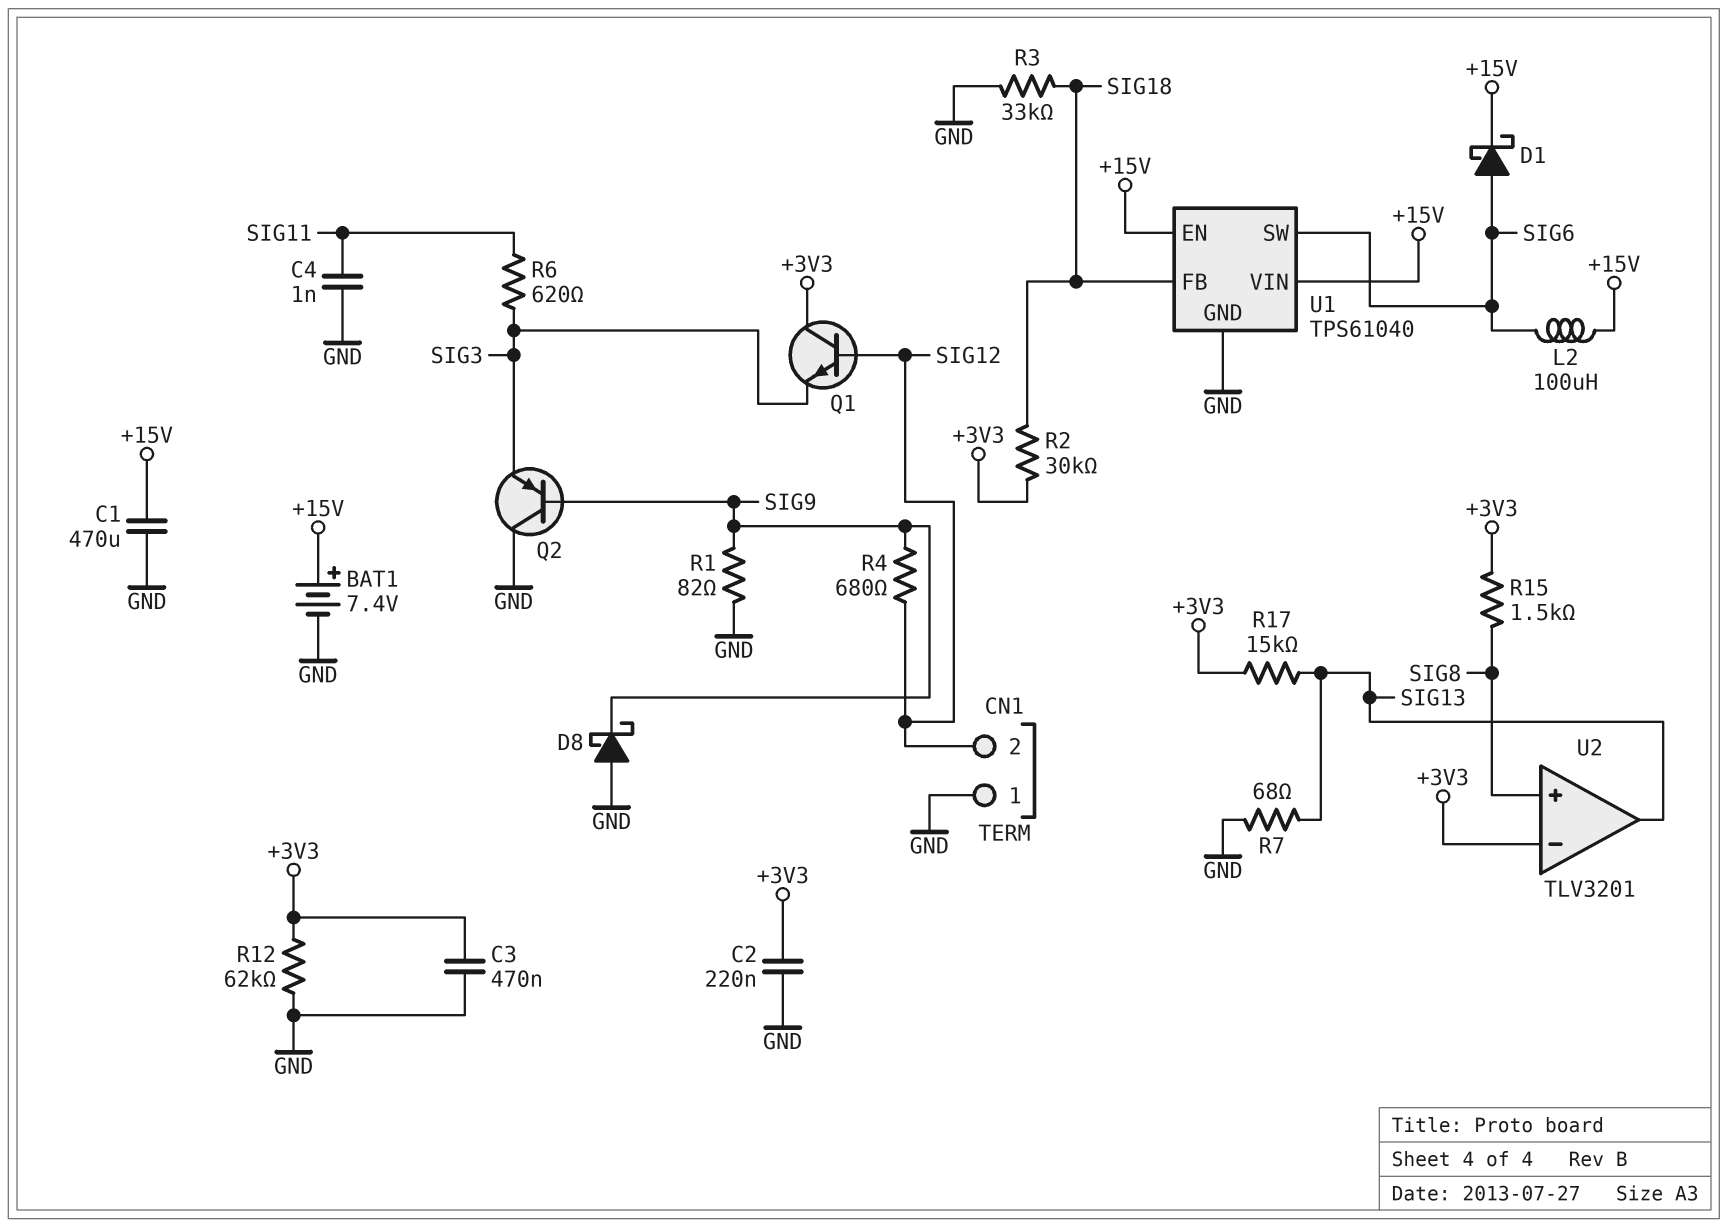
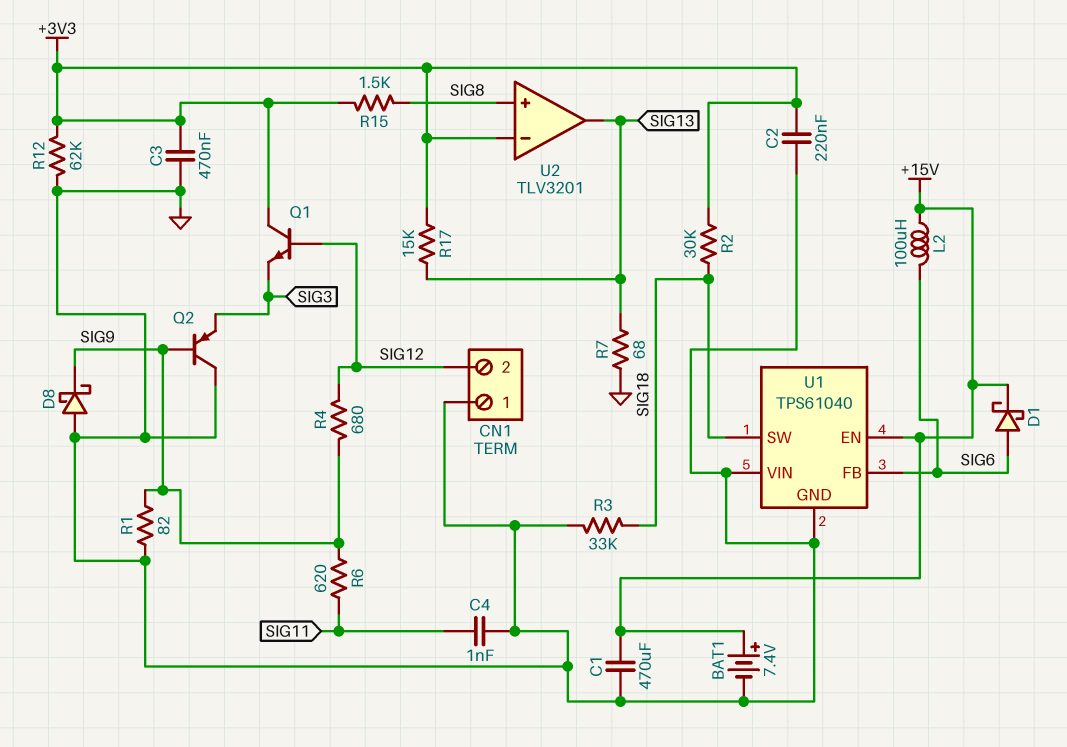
R6: 620 (SIG3, SIG11) -> 620 (SIG9, SIG11)
U1 pin FB: SIG18 -> SIG6
U1 pin SW: SIG6 -> SIG18
U1 pin VIN: +15V -> GND

